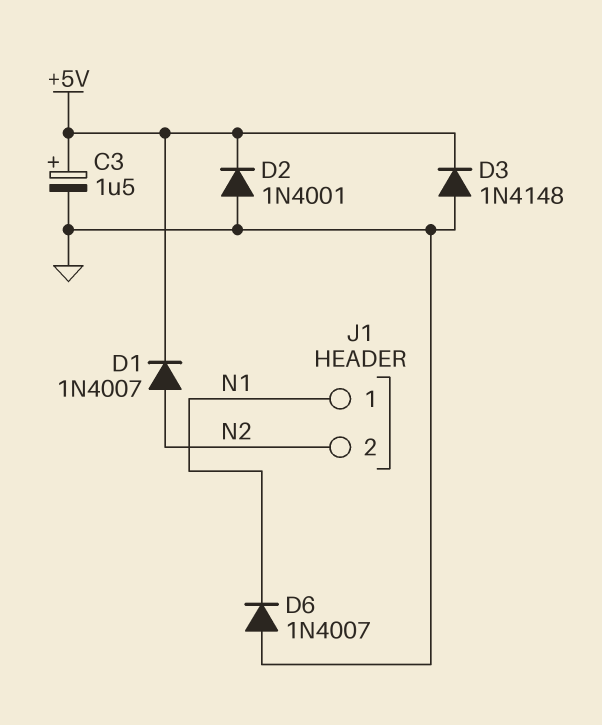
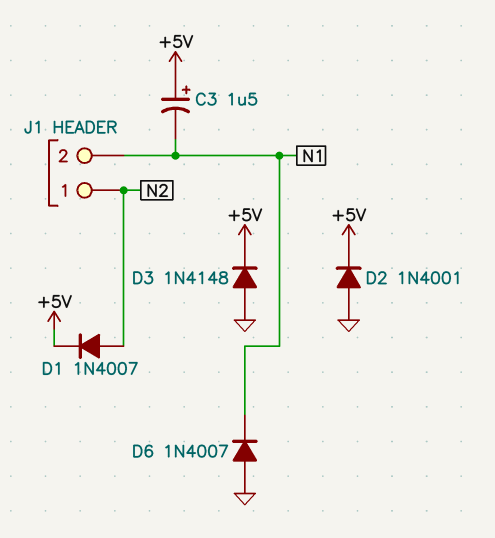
C3: 1.5uF (plus +5V, minus GND) -> 1.5uF (plus +5V, minus N1)
J1 pin 1: N1 -> N2
J1 pin 2: N2 -> N1

